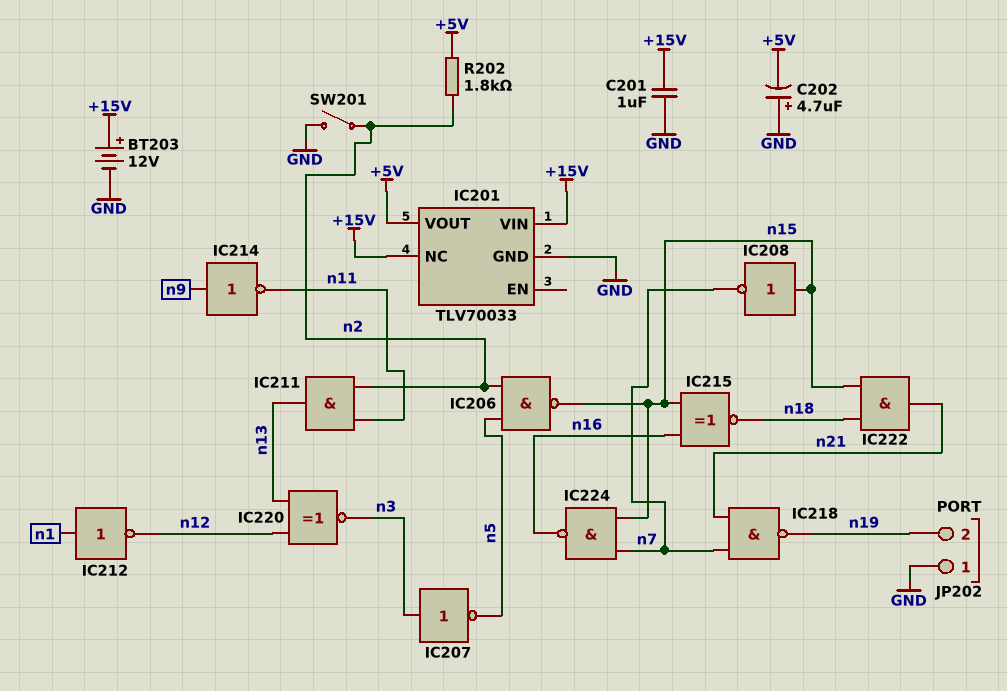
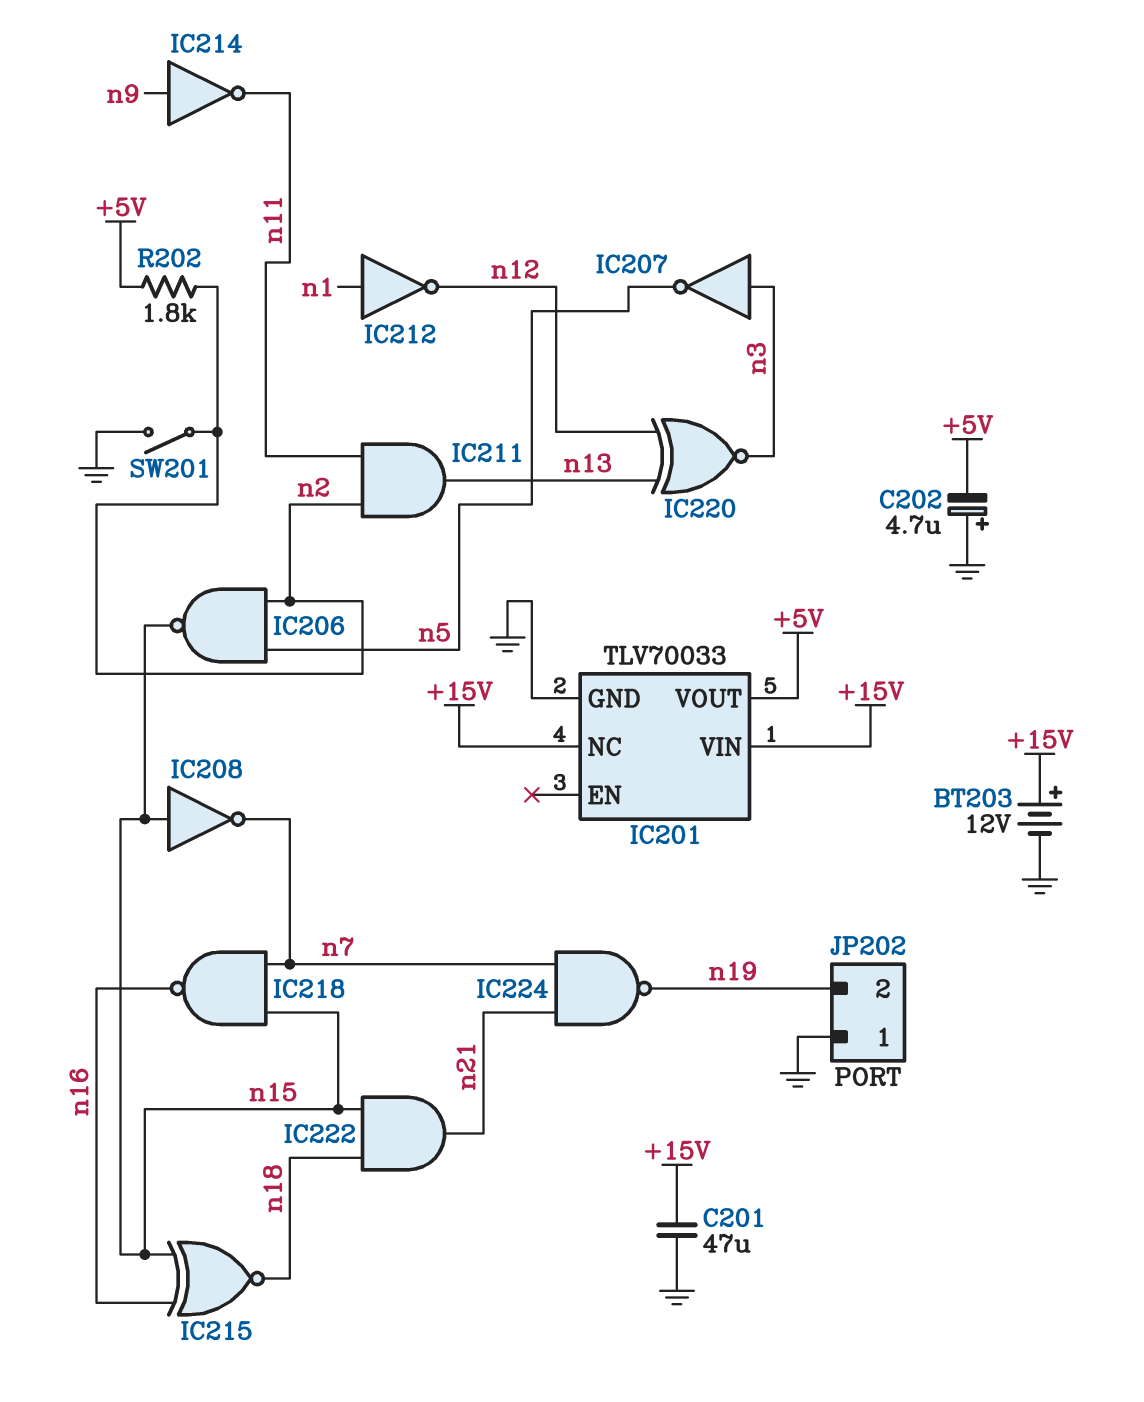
C201: 1uF (+15V, GND) -> 47uF (+15V, GND)
IC218: NAND (in n7, in n21, out n19) -> NAND (in n7, in n15, out n16)
IC224: NAND (in n7, in n15, out n16) -> NAND (in n7, in n21, out n19)

